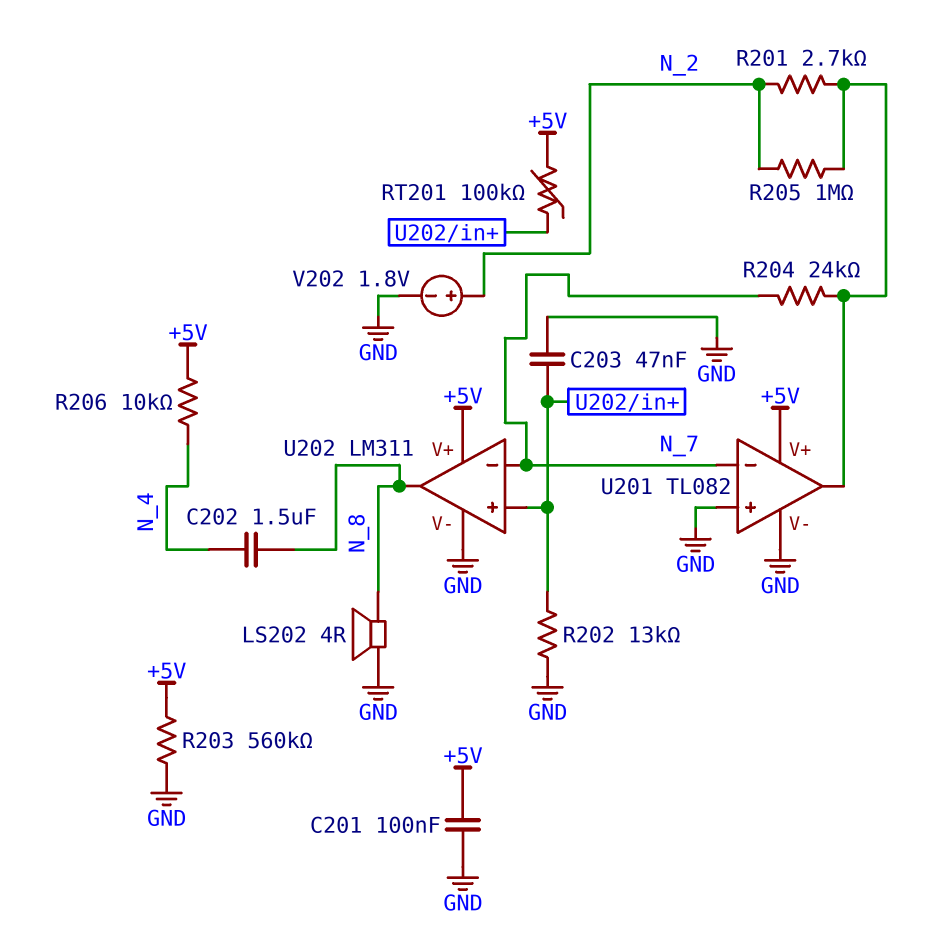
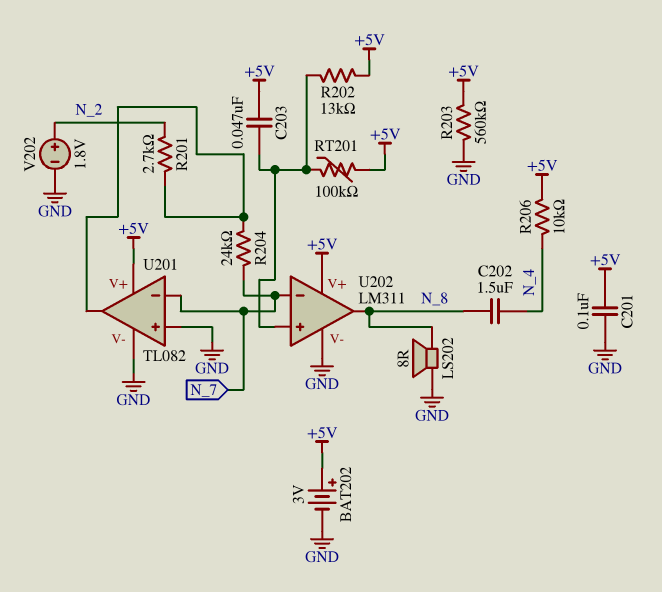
BAT202: none -> 3V (plus +5V, minus GND)
C203: 47nF (GND, U202/in+) -> 47nF (+5V, U202/in+)
LS202: speaker 4R (GND, N_8) -> speaker 8R (GND, N_8)
R202: 13k (GND, U202/in+) -> 13k (+5V, U202/in+)
R205: 1M (N_2, U201/out) -> none

